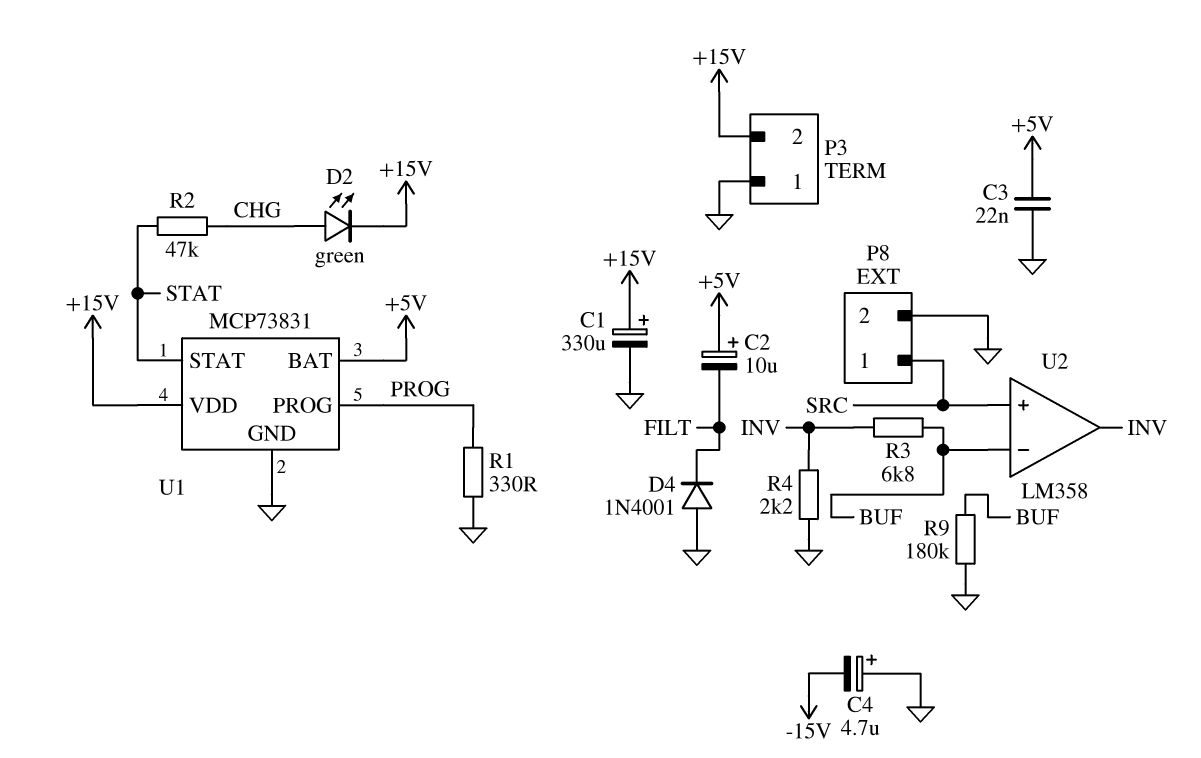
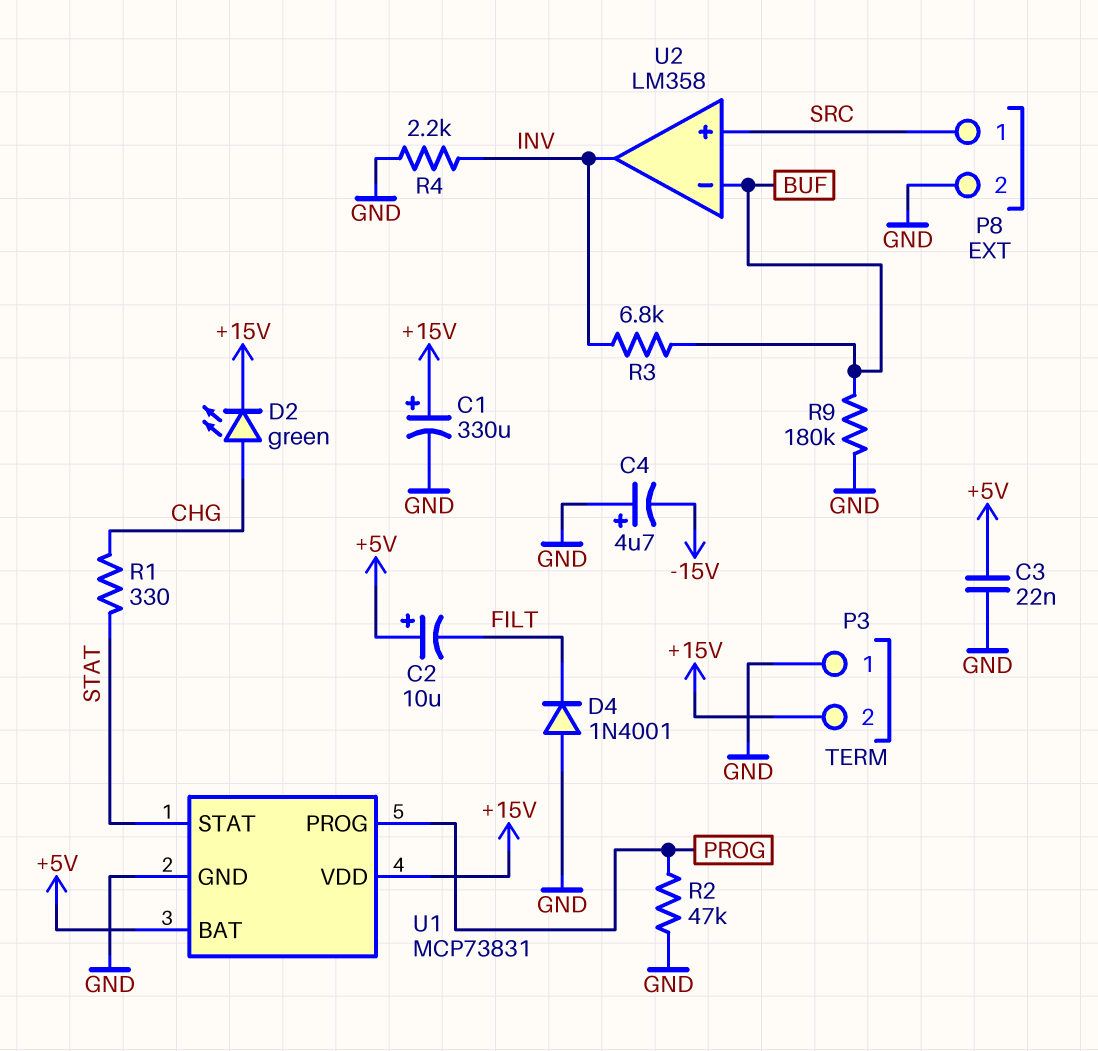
R1: 330 (GND, PROG) -> 330 (CHG, STAT)
R2: 47k (CHG, STAT) -> 47k (GND, PROG)

